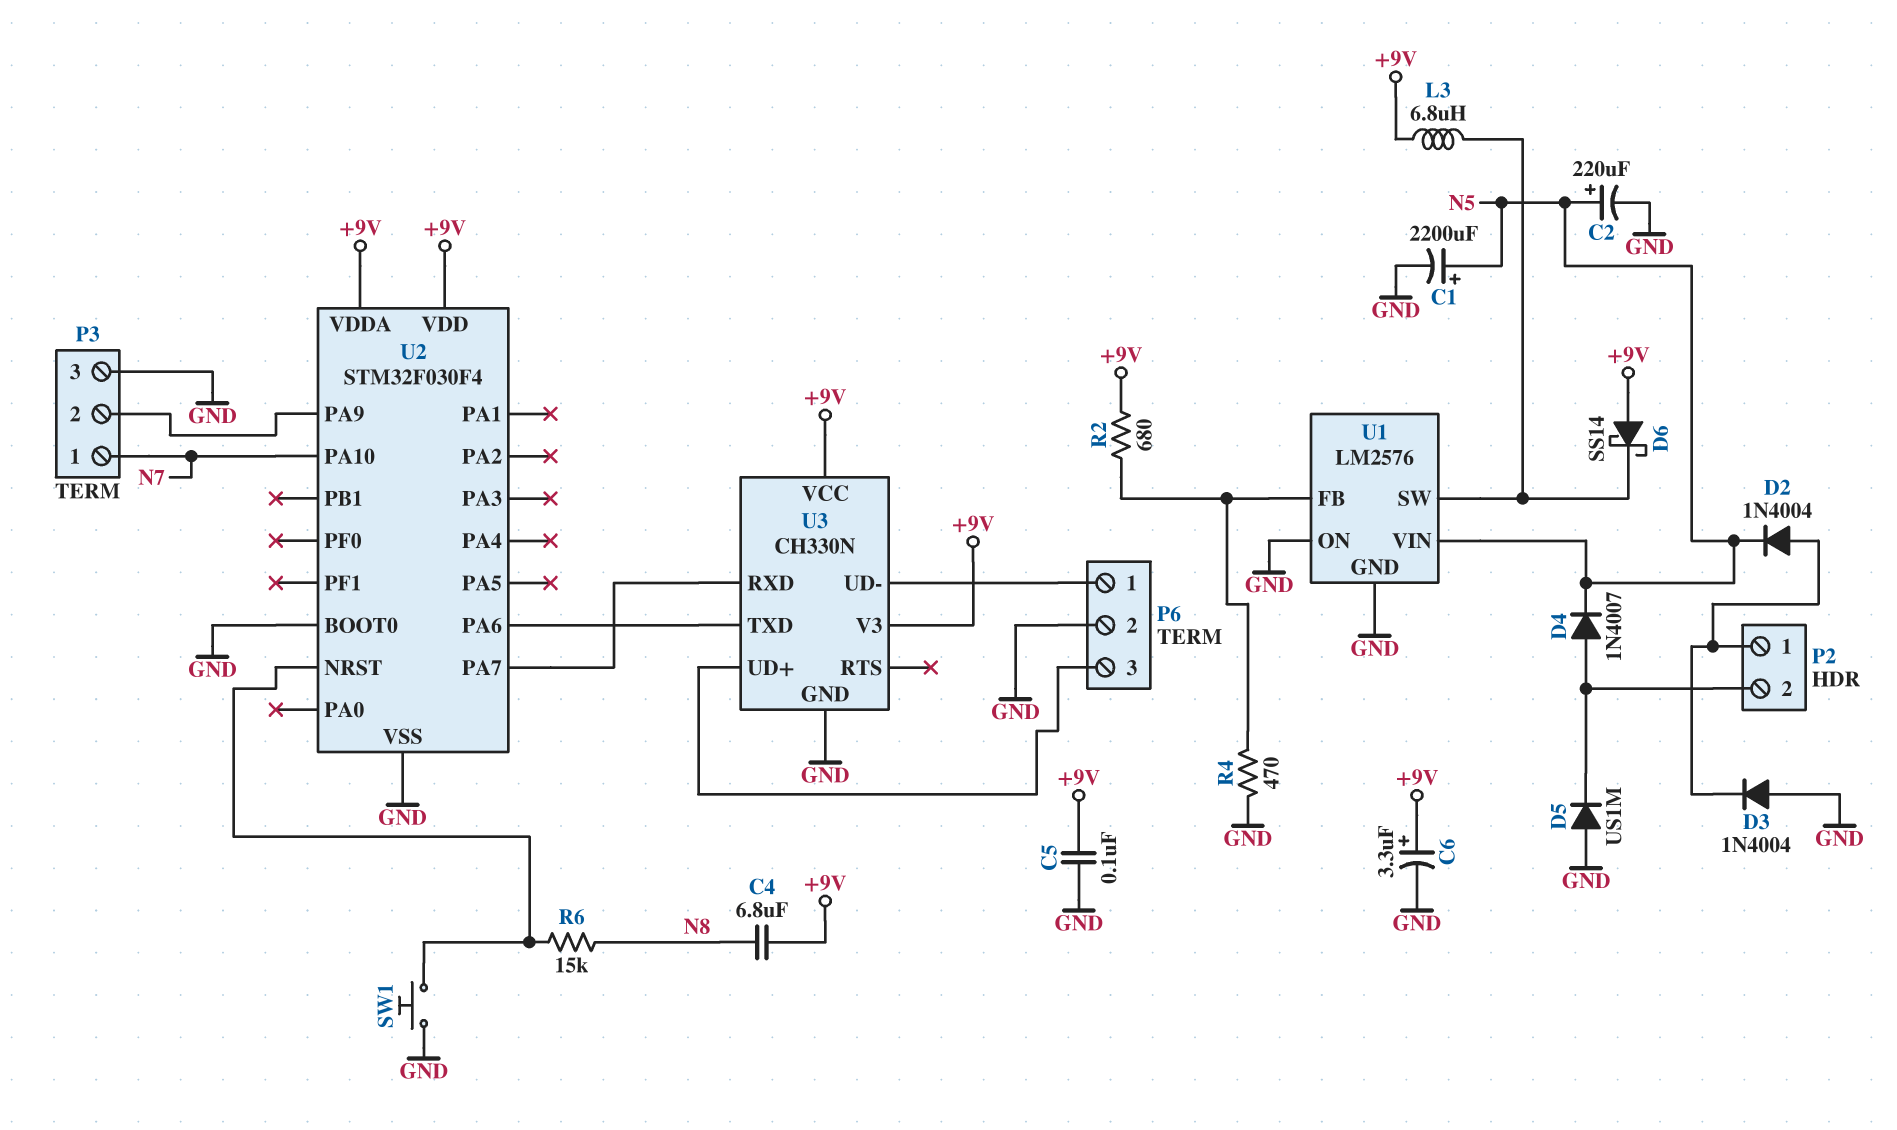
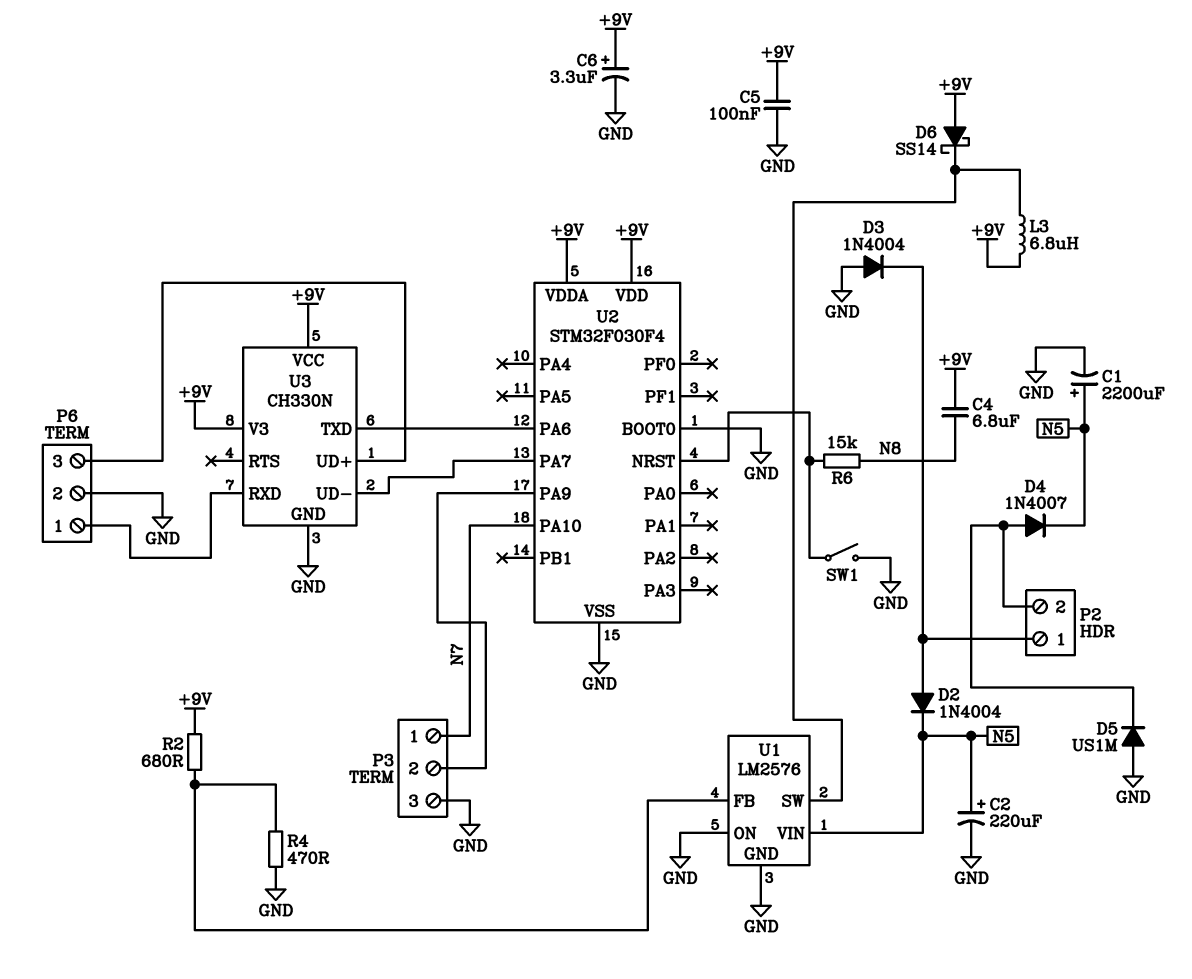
SW1: button (GND, U2/NRST) -> switch (GND, U2/NRST)
U3 pin RXD: U2/PA7 -> P6/1
U3 pin UD-: P6/1 -> U2/PA7

